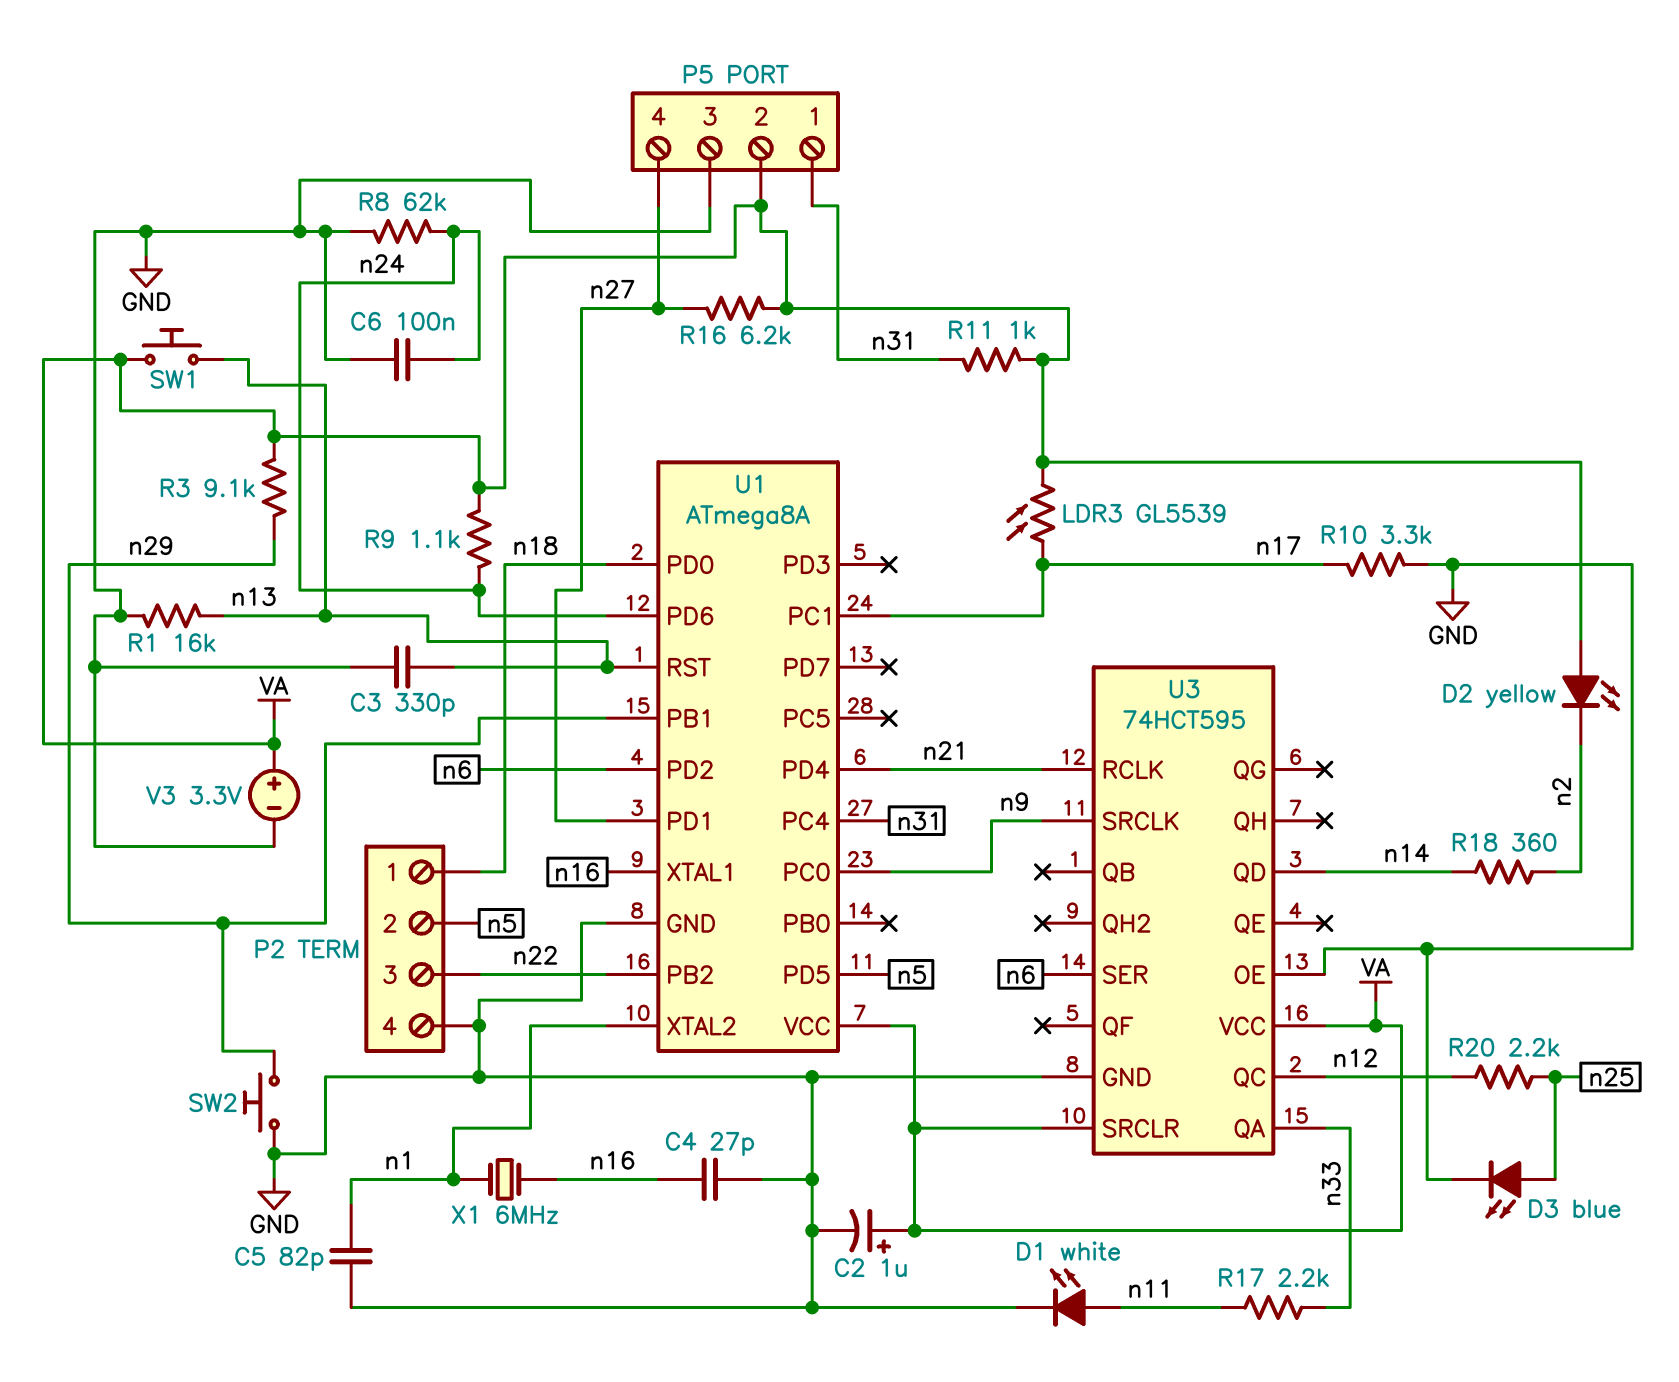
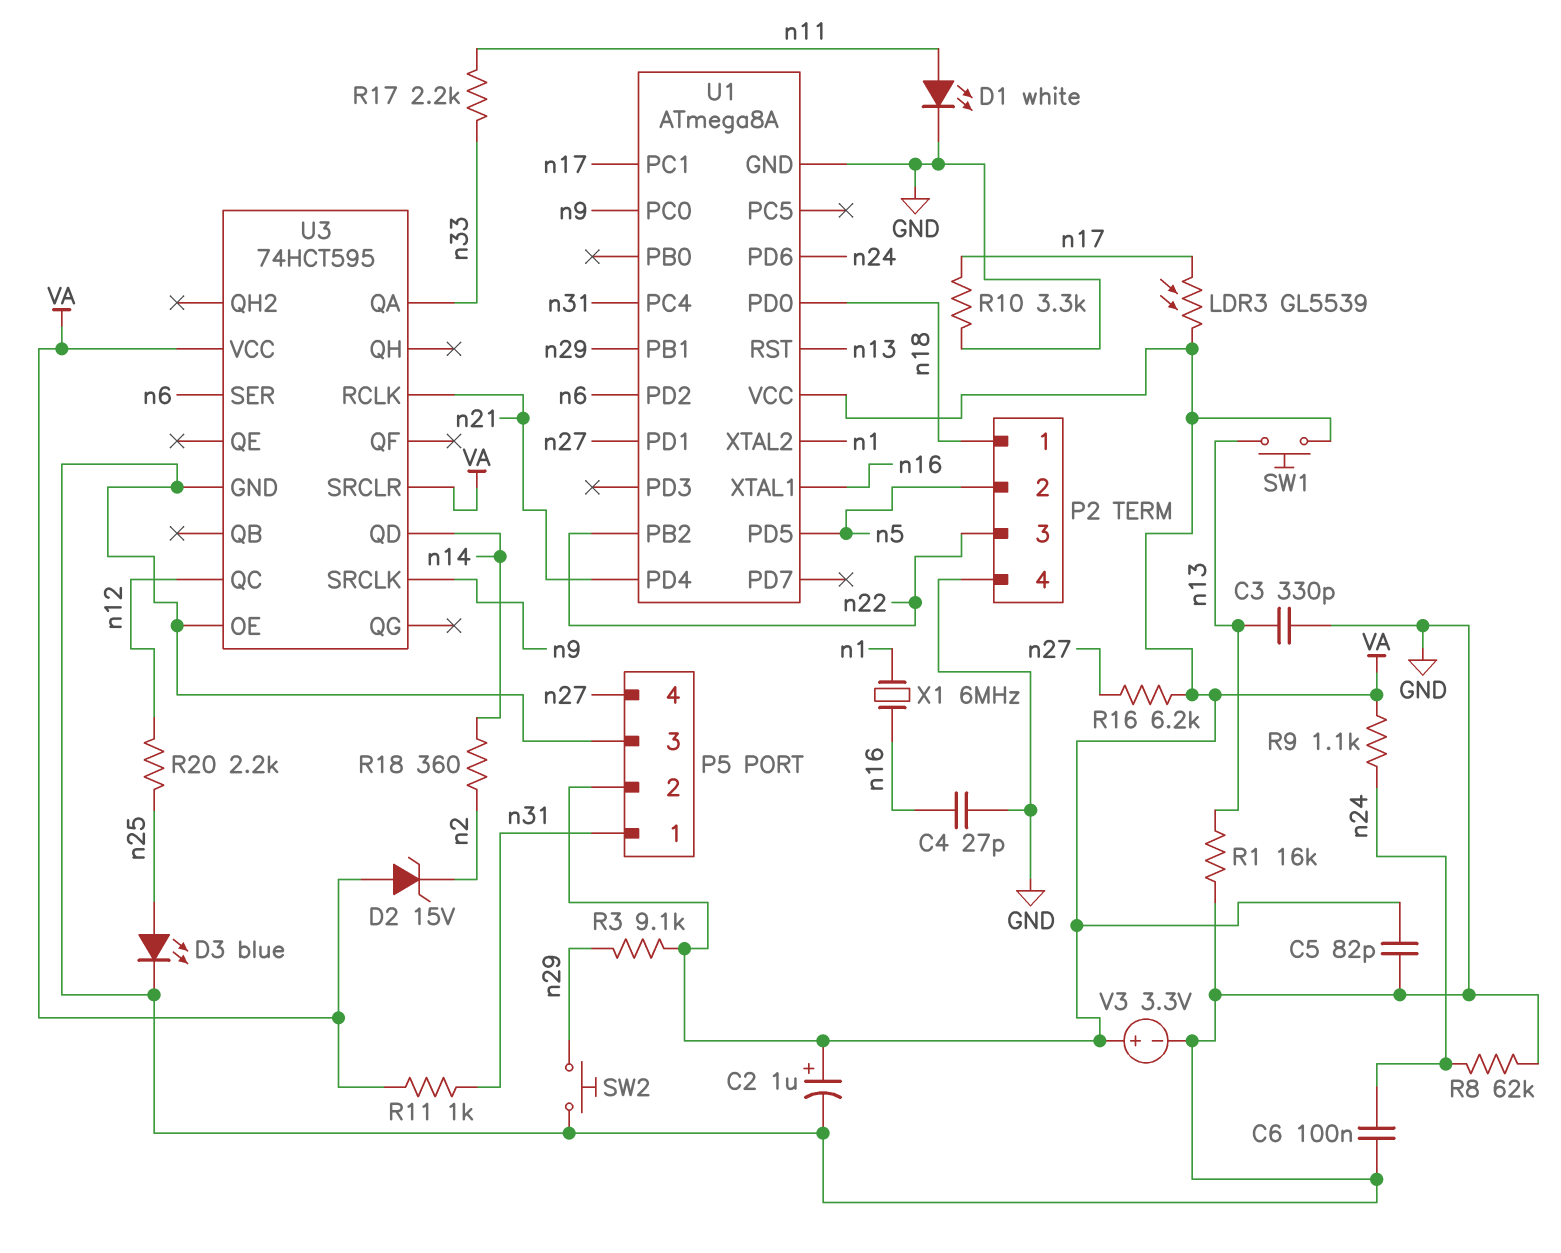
C5: 82pF (GND, n1) -> 82pF (GND, VA)
D2: LED yellow (A VA, K n2) -> zener 15V (A VA, K n2)

